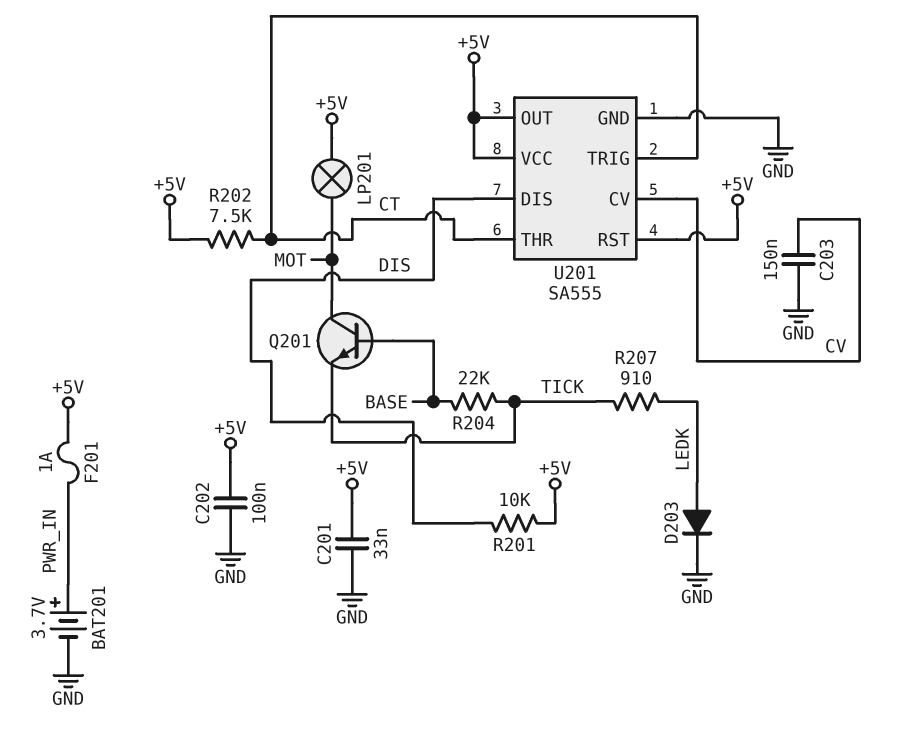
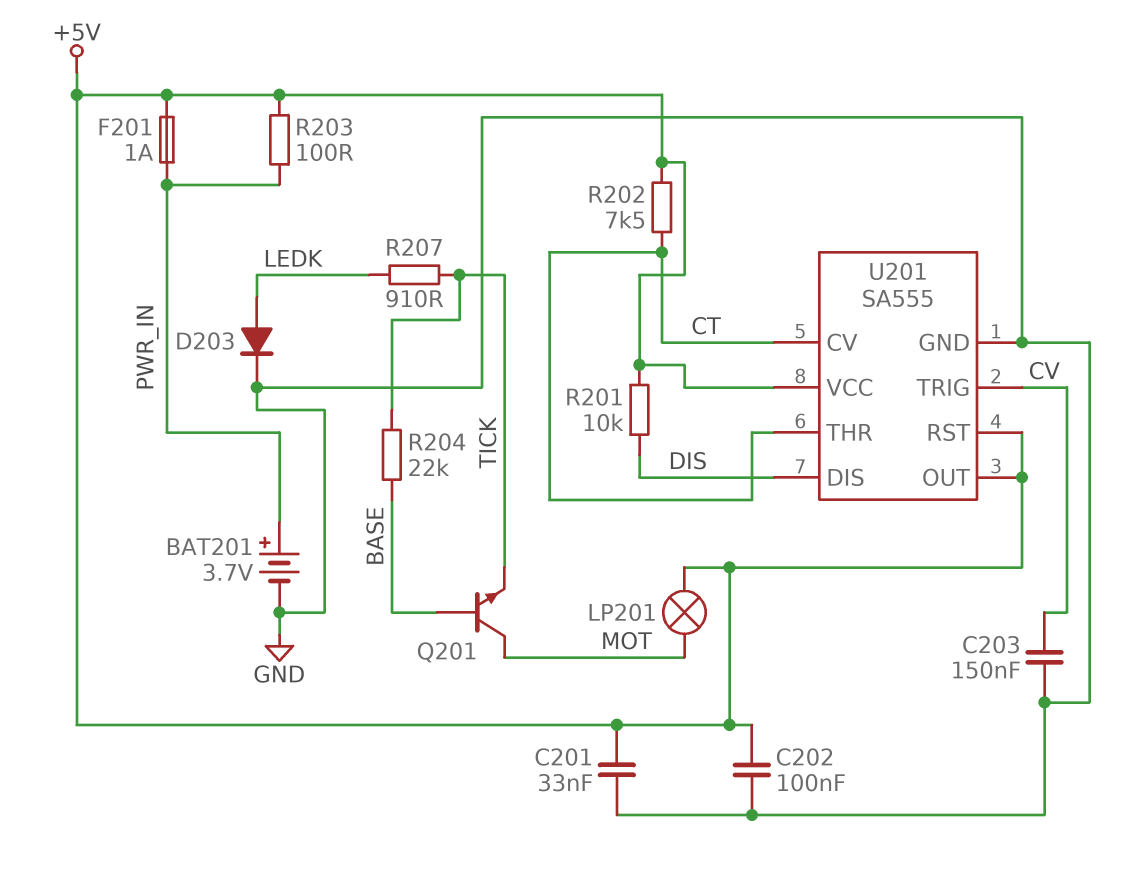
R203: none -> 100 (+5V, PWR_IN)
U201 pin CV: CV -> CT
U201 pin TRIG: CT -> CV

